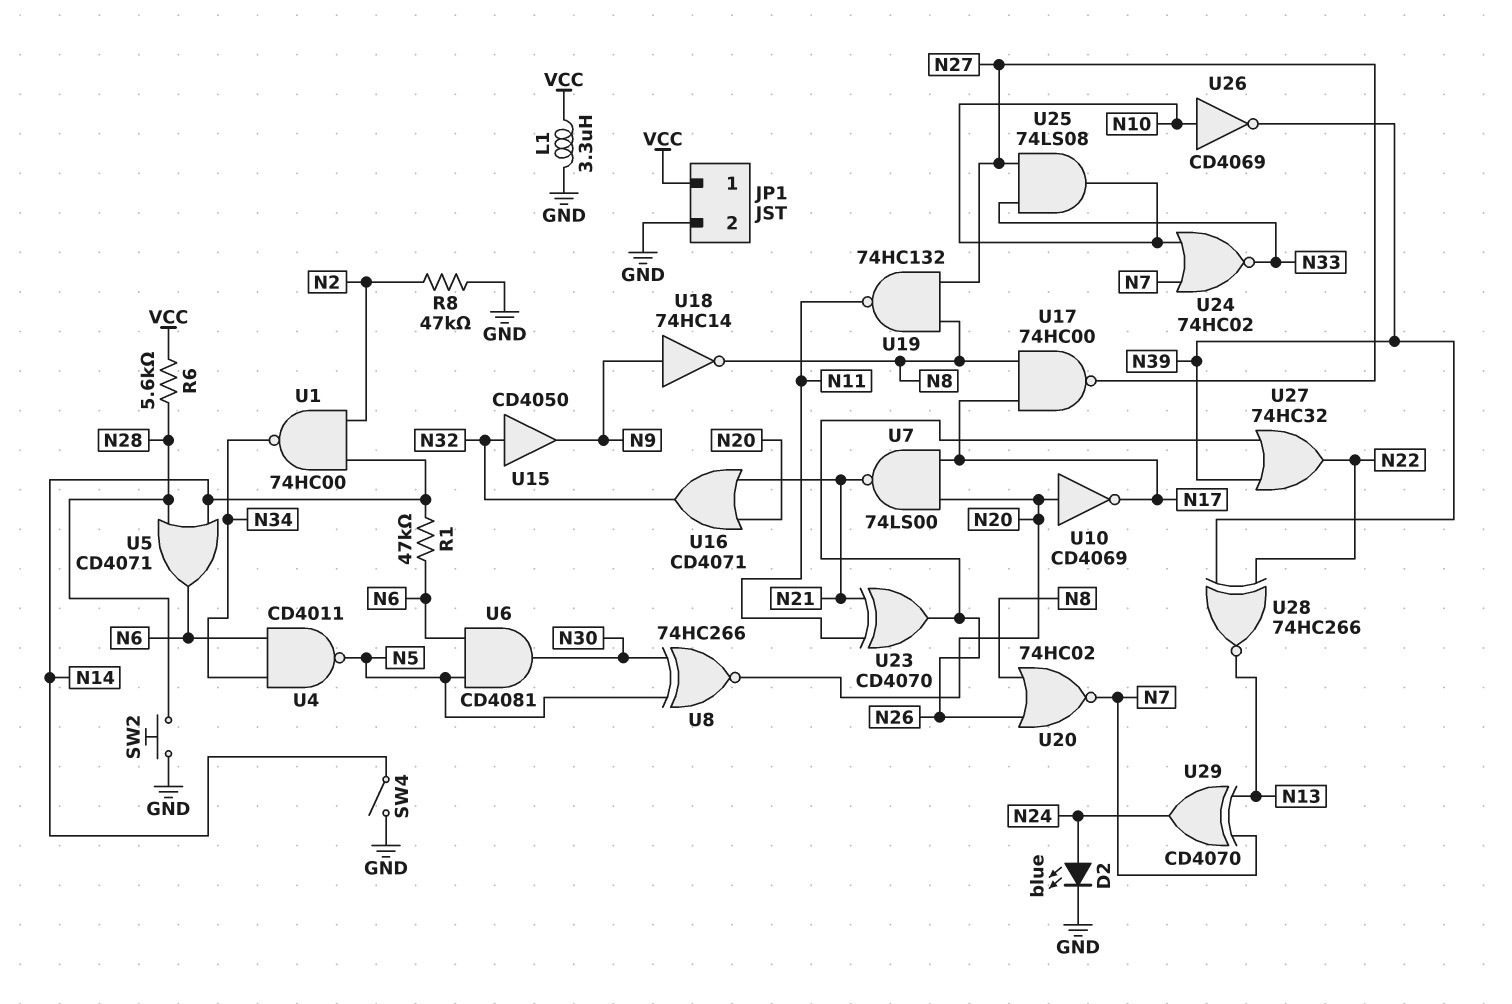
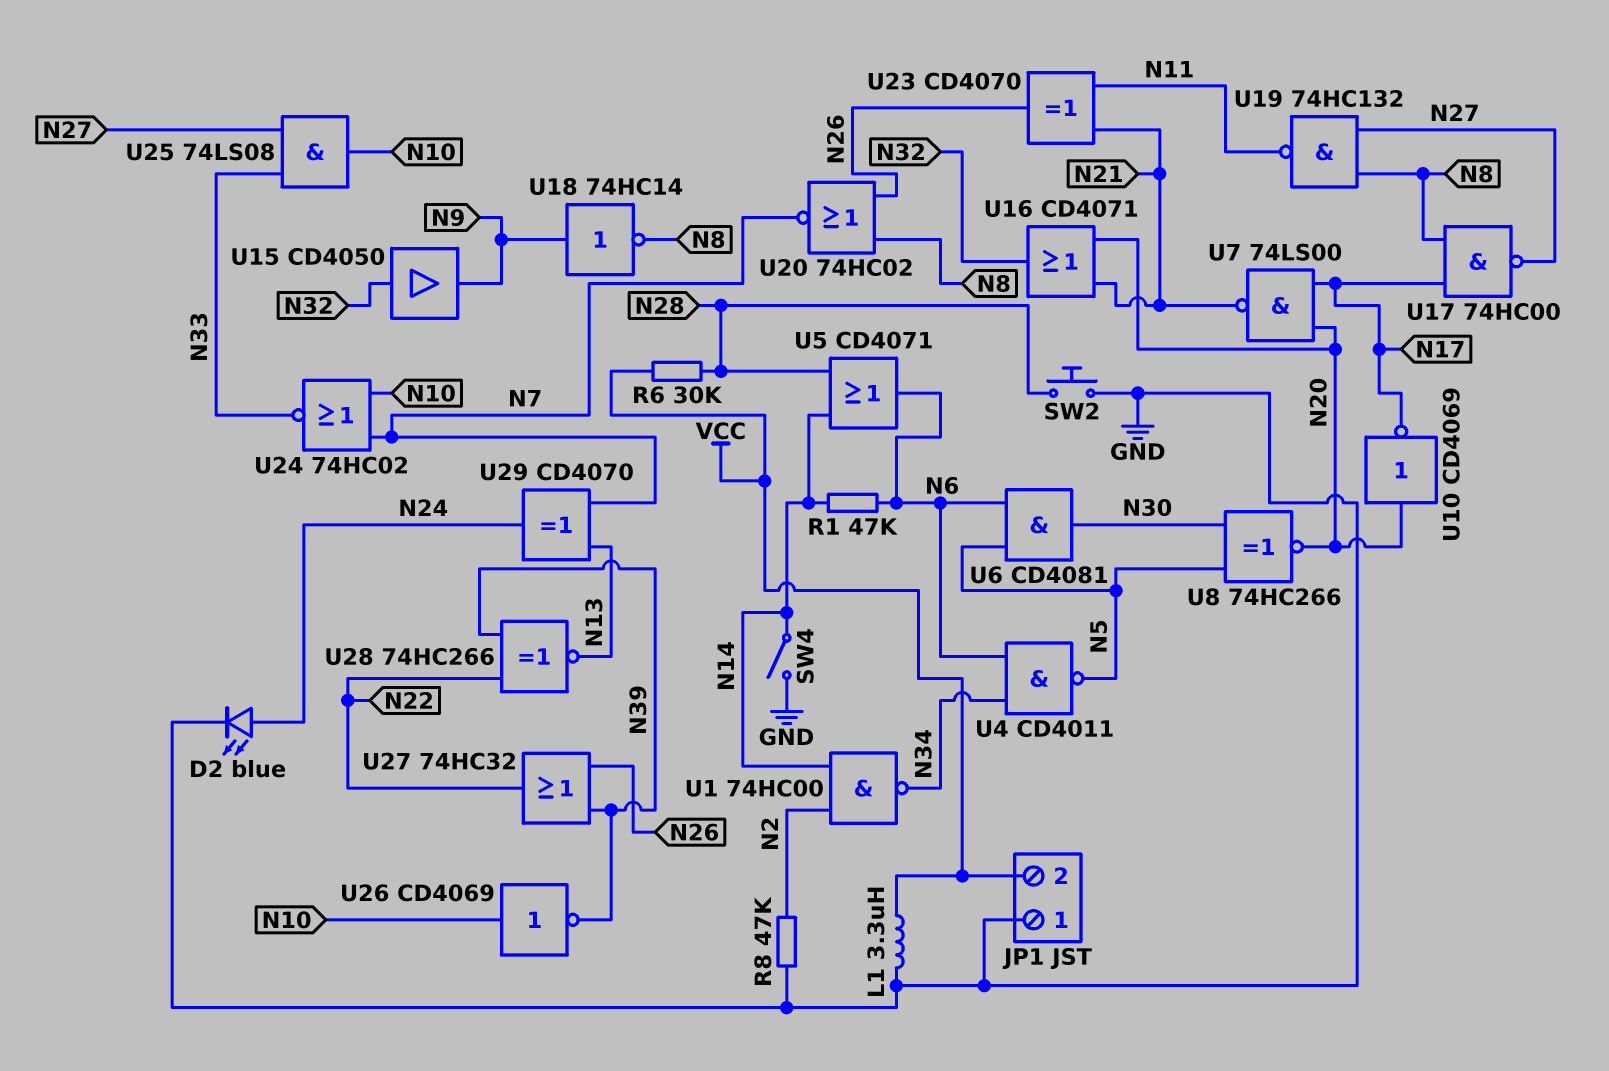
JP1 pin 1: VCC -> GND
JP1 pin 2: GND -> VCC
R6: 5.6k (N28, VCC) -> 30k (N28, VCC)

